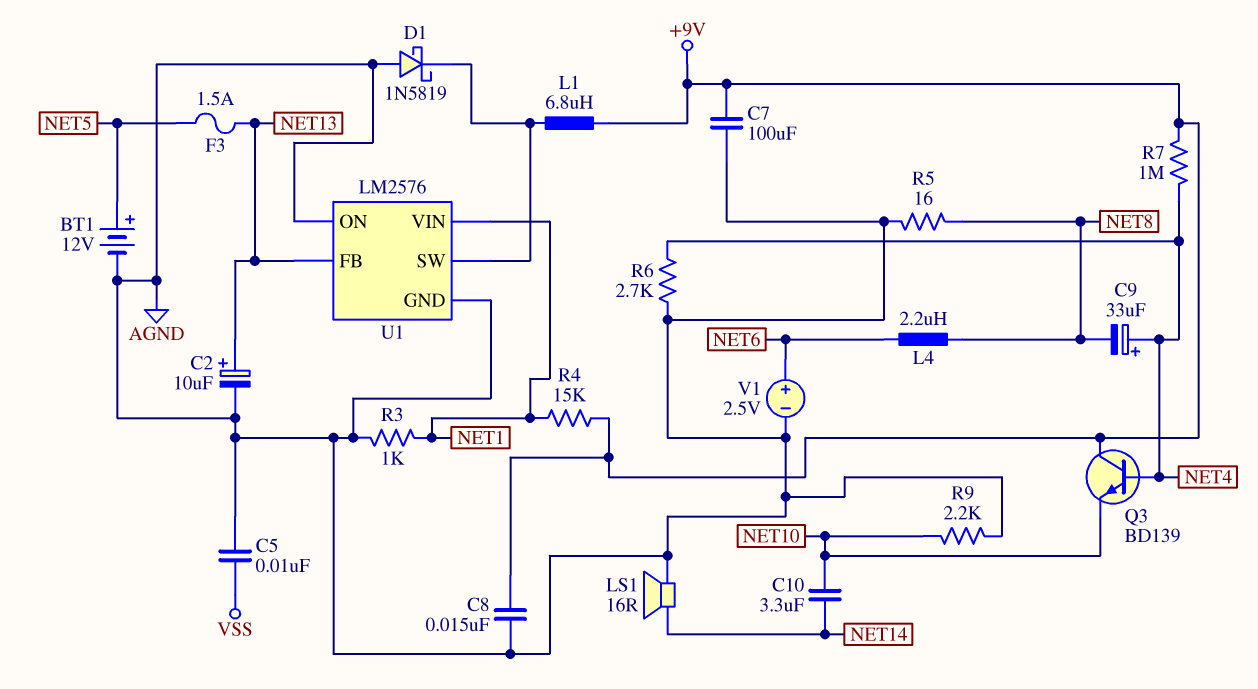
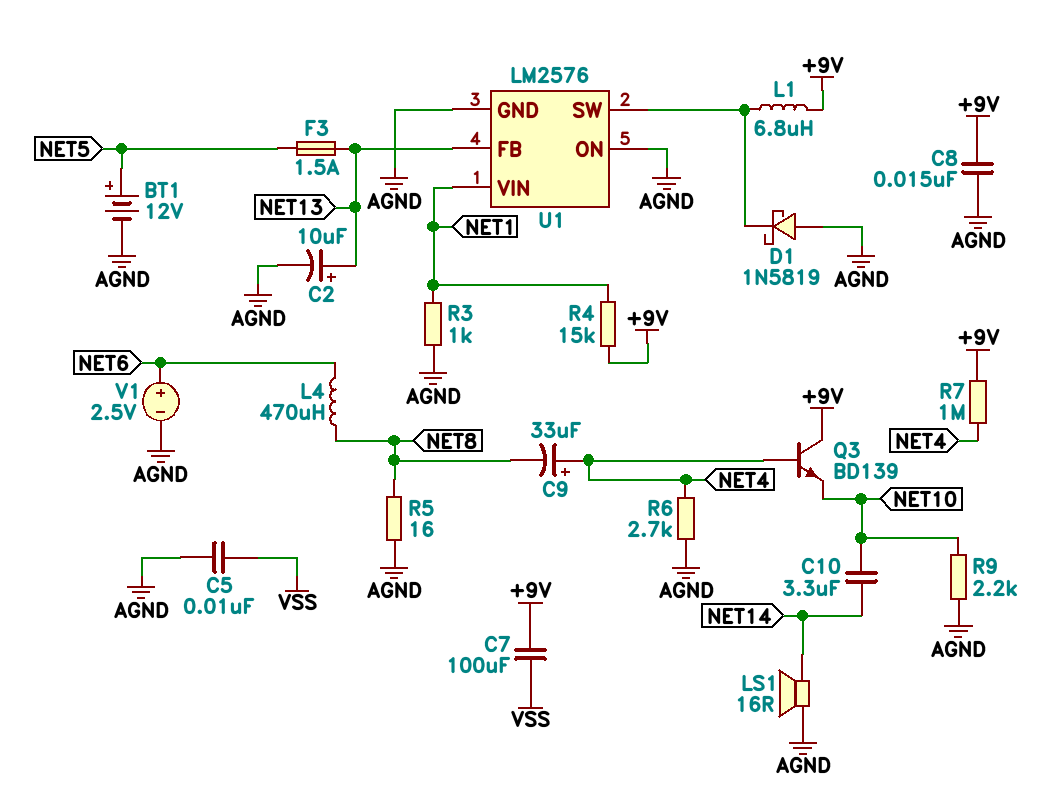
C7: 100uF (+9V, AGND) -> 100uF (+9V, VSS)
L4: 2.2uH (NET6, NET8) -> 470uH (NET6, NET8)

